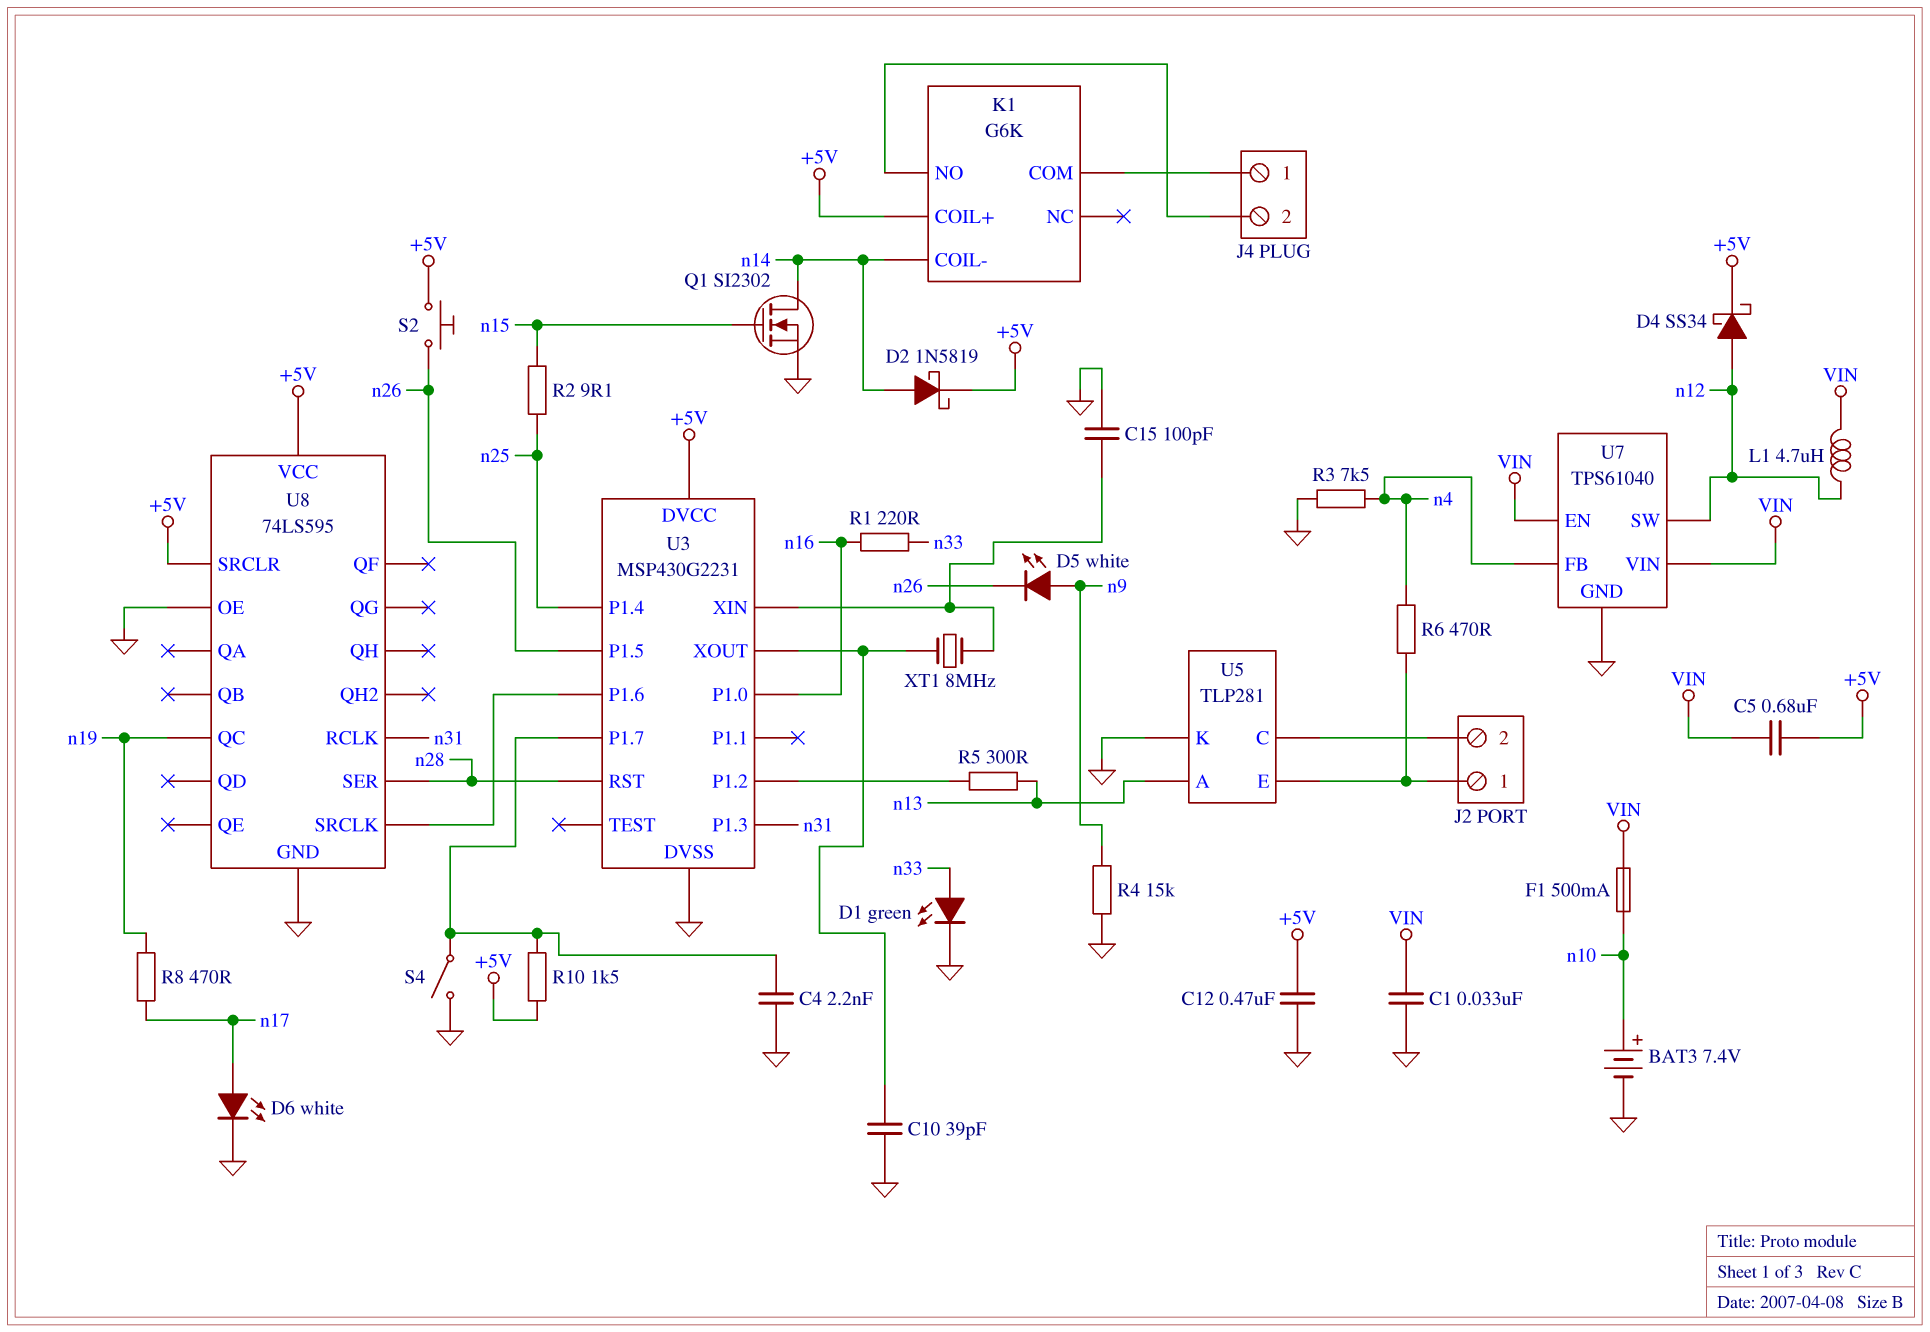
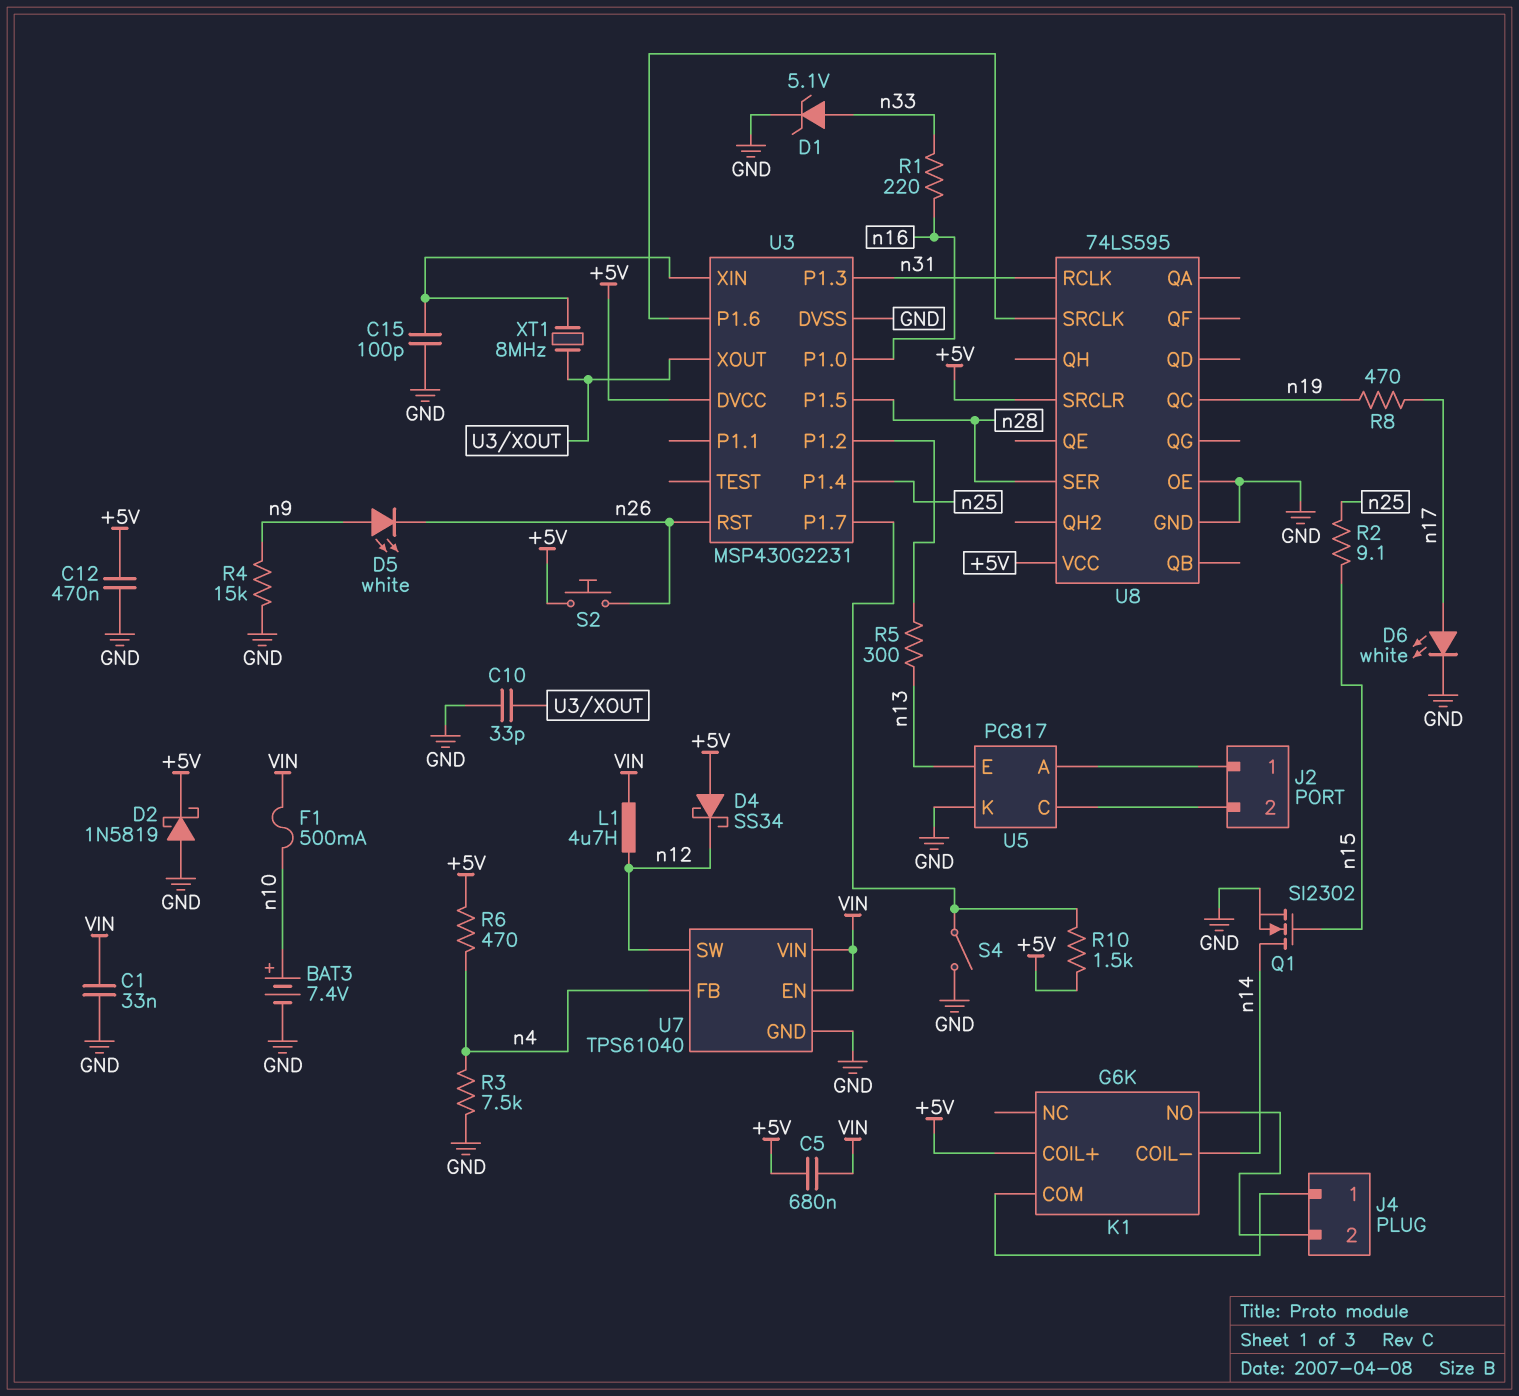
C4: 2.2nF (GND, U3/P1.7) -> none
C10: 39pF (GND, U3/XOUT) -> 33pF (GND, U3/XOUT)
D1: LED green (A n33, K GND) -> zener 5.1V (A n33, K GND)
D2: schottky 1N5819 (A n14, K +5V) -> schottky 1N5819 (A GND, K +5V)
D4: schottky SS34 (A n12, K +5V) -> schottky SS34 (A +5V, K n12)
R6: 470 (J2/1, n4) -> 470 (+5V, n4)
U3 pin P1.5: n26 -> n28
U3 pin RST: n28 -> n26
U5: TLP281 -> PC817
U5 pin A: n13 -> J2/1
U5 pin E: J2/1 -> n13

